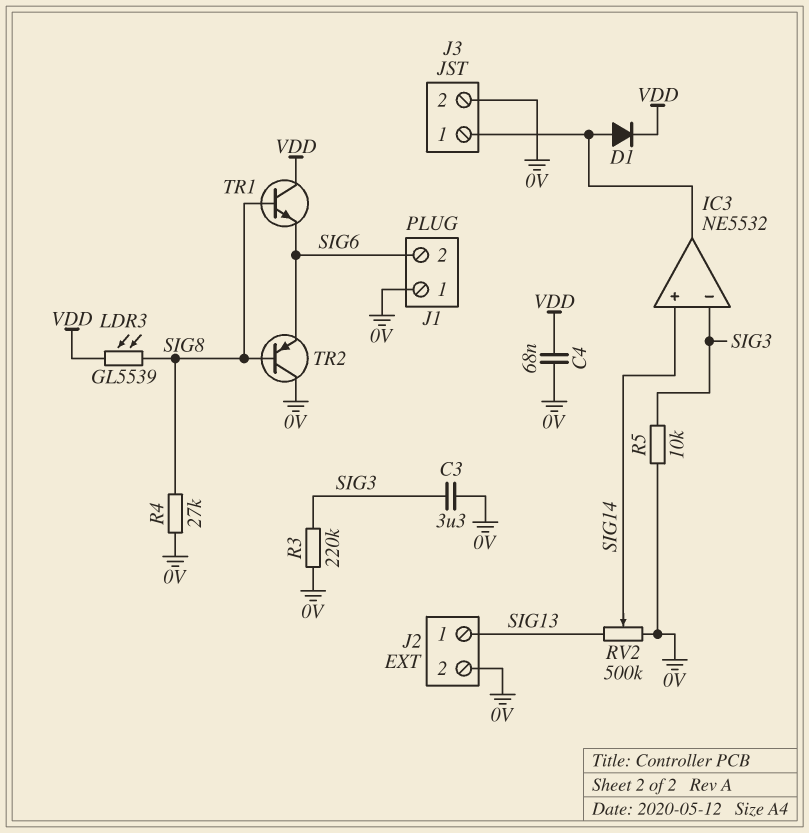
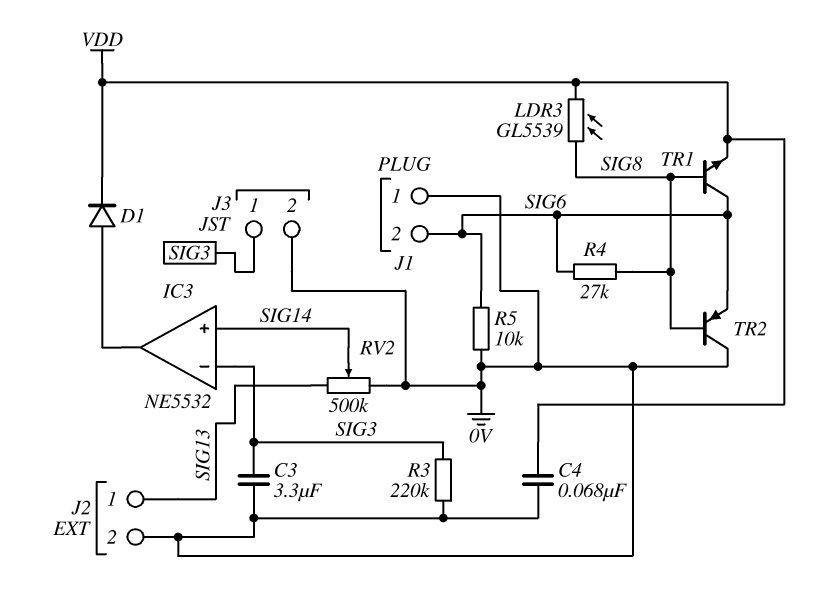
J3 pin 1: IC3/out -> SIG3
R4: 27k (0V, SIG8) -> 27k (SIG6, SIG8)
R5: 10k (0V, SIG3) -> 10k (0V, SIG6)
TR1: NPN (B SIG8, C VDD, E SIG6) -> NPN (B SIG8, C SIG6, E VDD)

